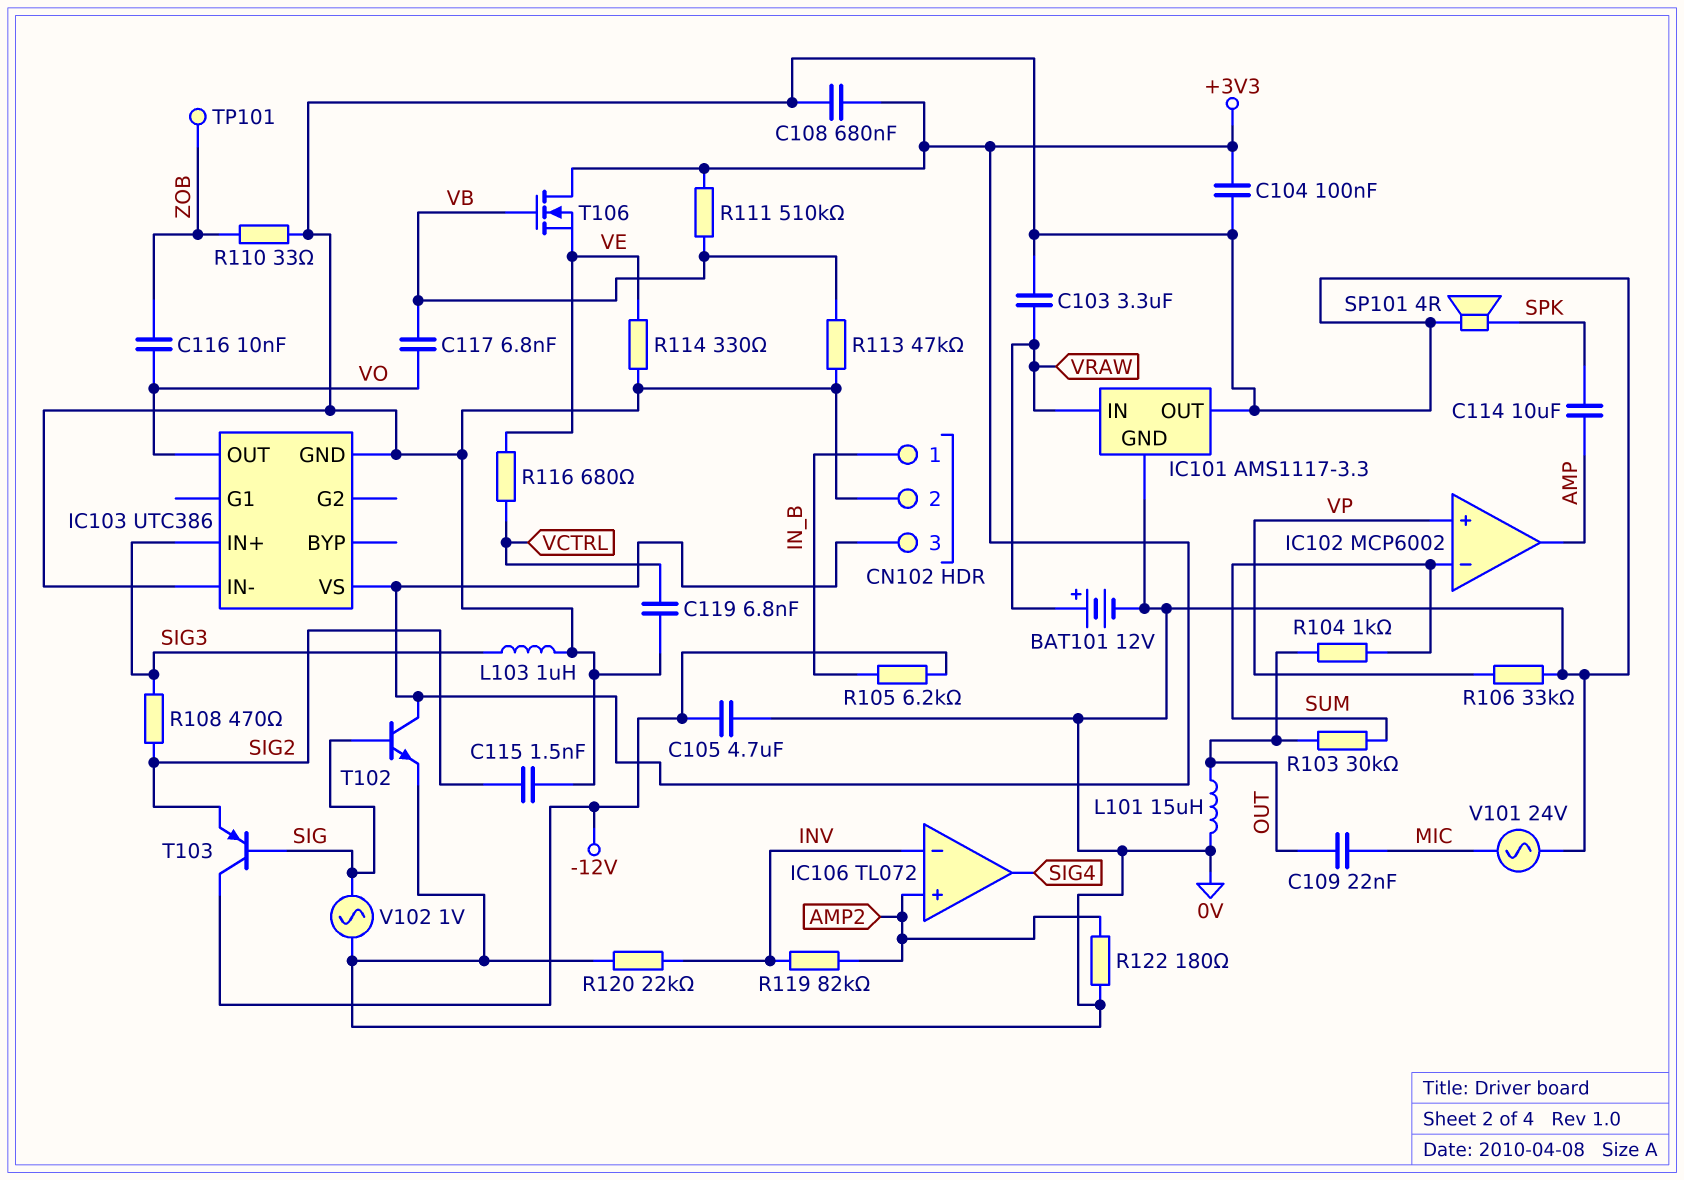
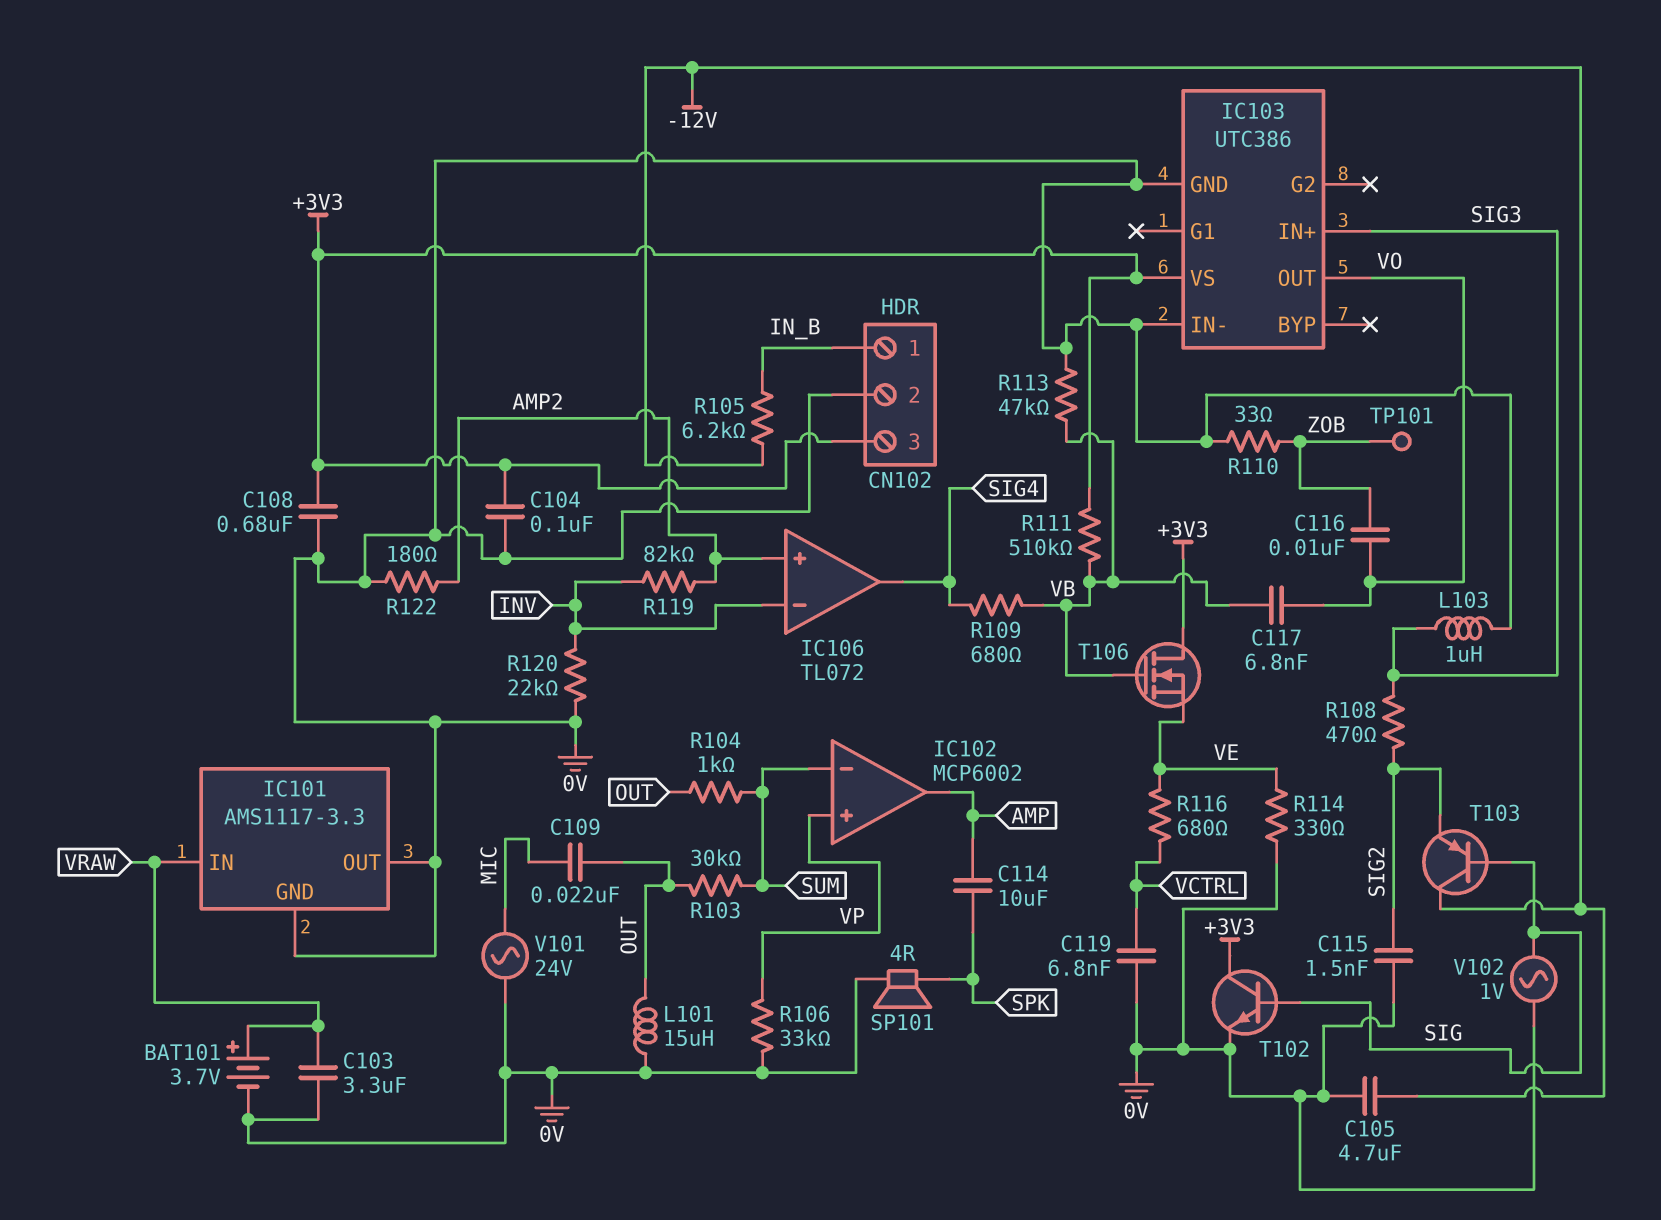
BAT101: 12V (plus VRAW, minus 0V) -> 3.7V (plus VRAW, minus 0V)
R109: none -> 680 (SIG4, VB)

